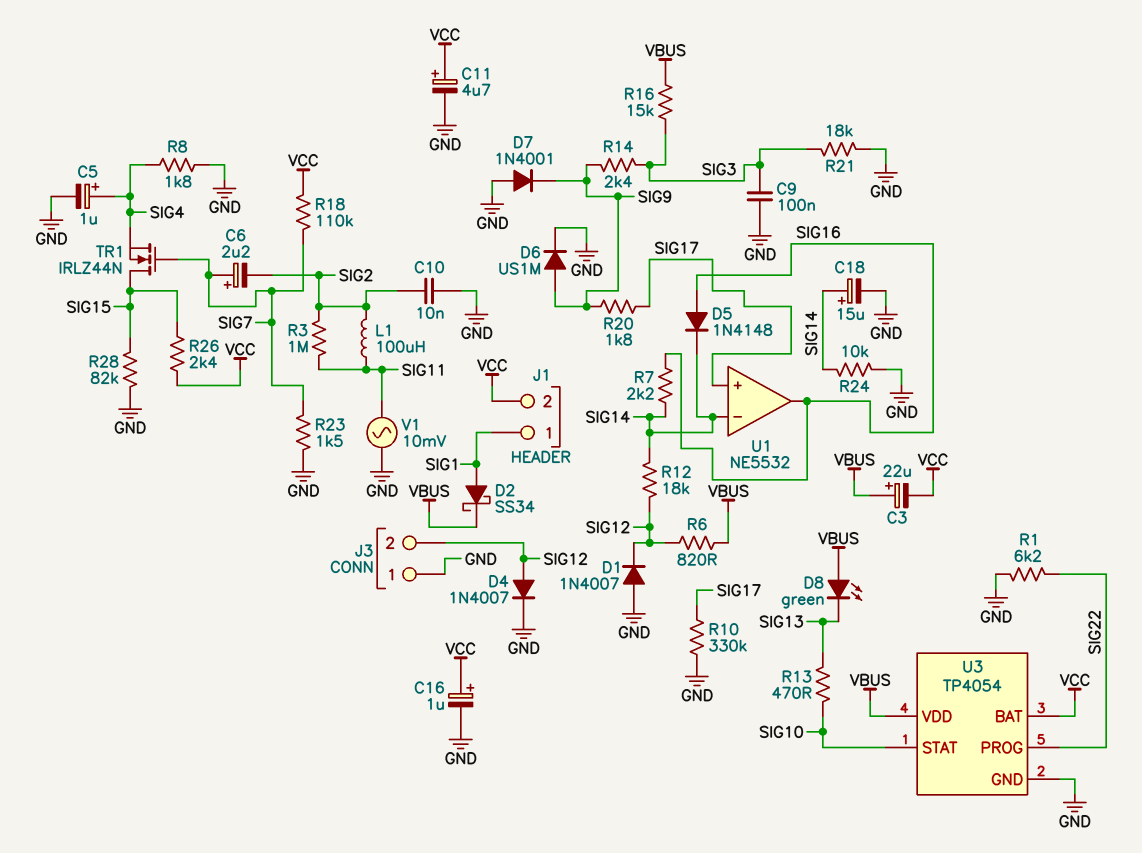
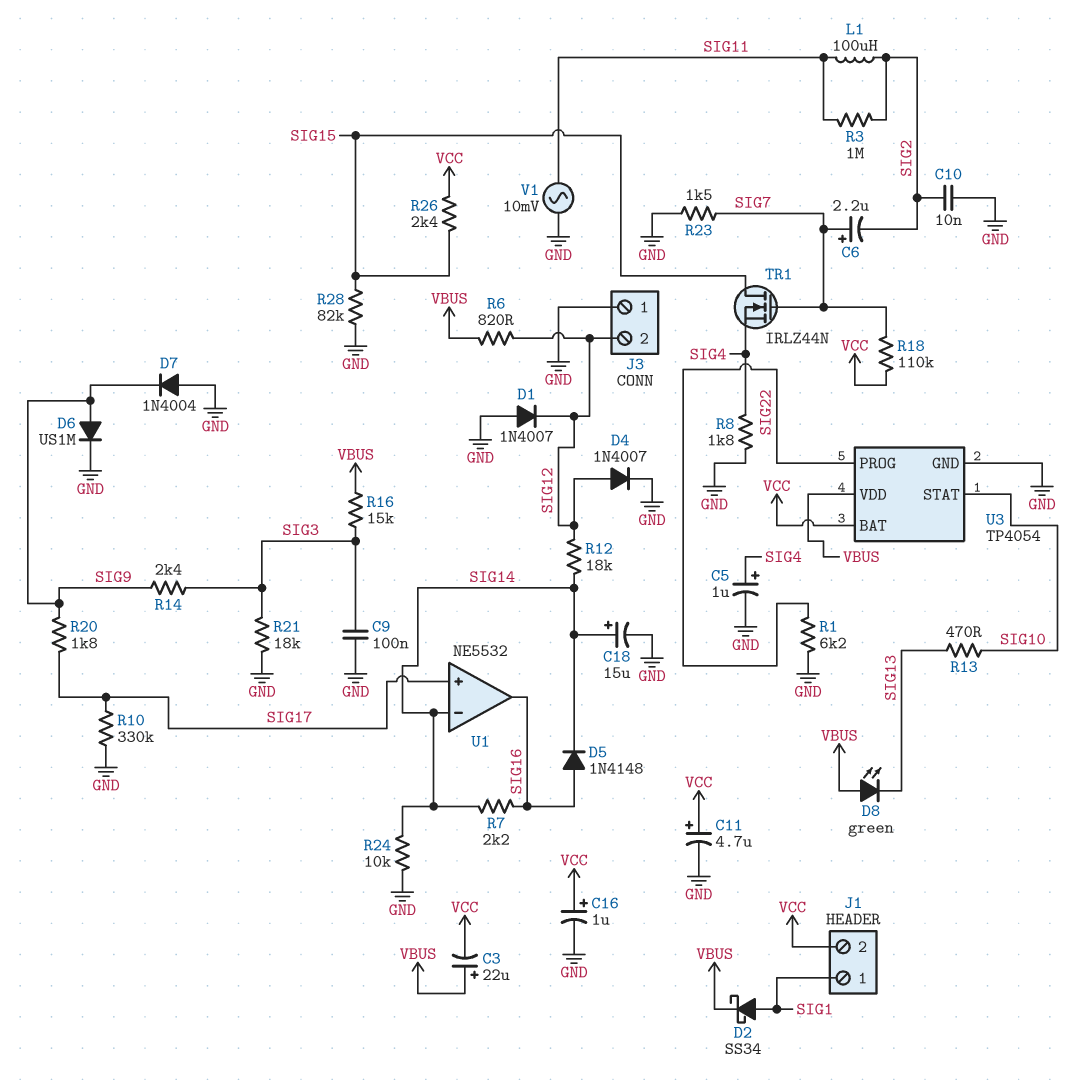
D7: diode 1N4001 (A GND, K SIG9) -> diode 1N4004 (A GND, K SIG9)

